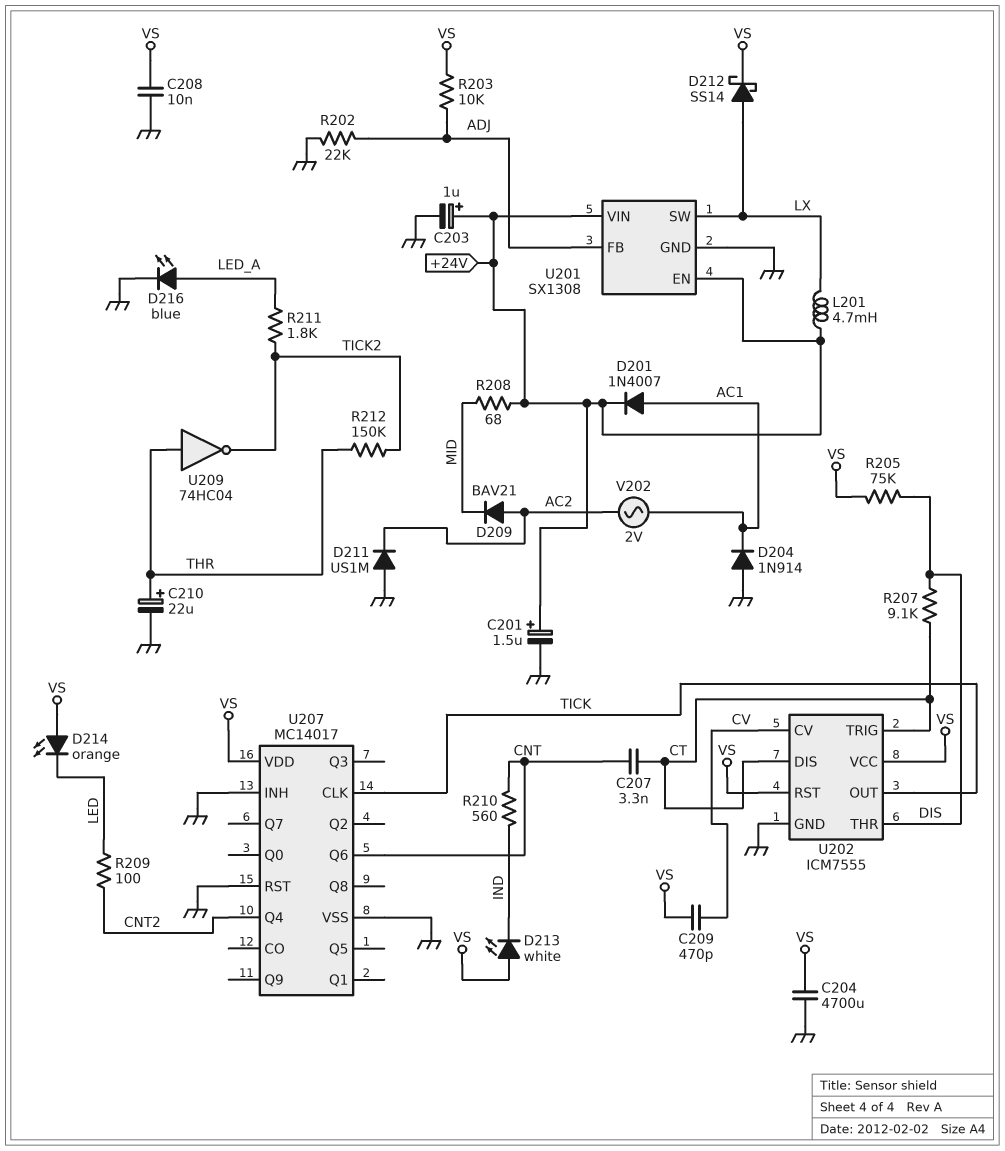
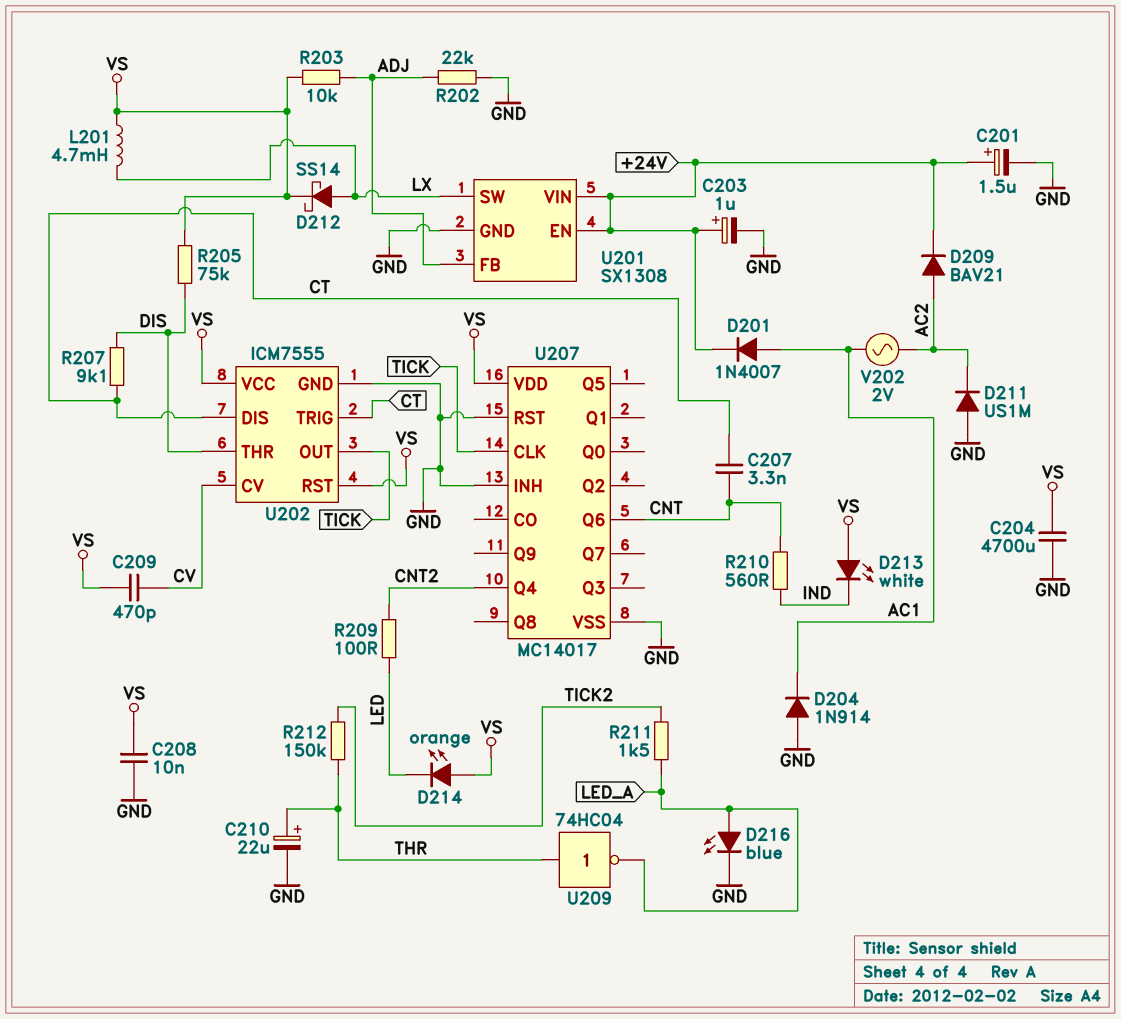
D209: diode BAV21 (A AC2, K MID) -> diode BAV21 (A AC2, K +24V)
L201: 4.7mH (+24V, LX) -> 4.7mH (LX, VS)
R208: 68 (+24V, MID) -> none
R211: 1.8k (LED_A, TICK2) -> 1.5k (LED_A, TICK2)
U209: NOT 74HC04 (in THR, out TICK2) -> NOT 74HC04 (in THR, out LED_A)

